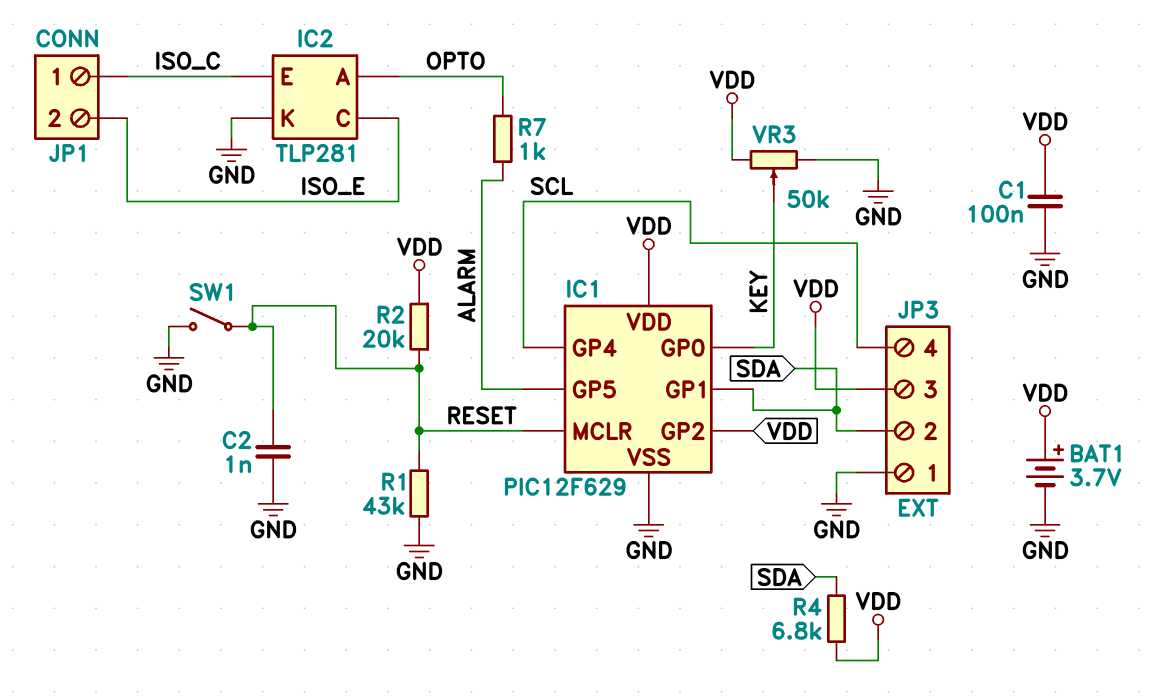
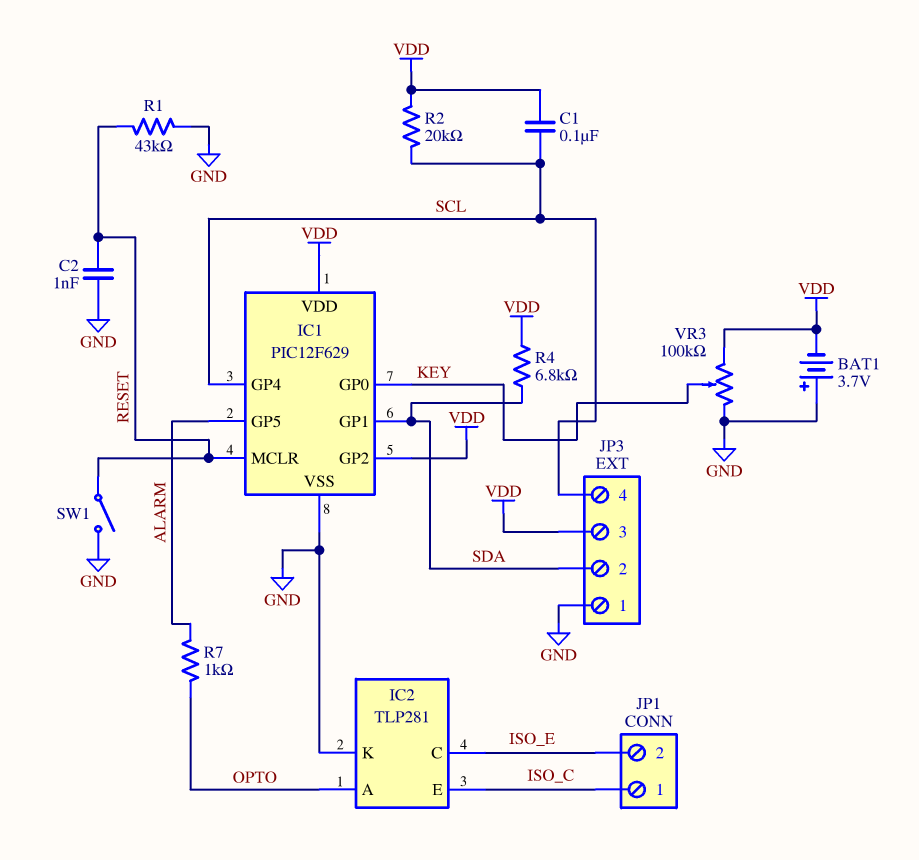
BAT1: 3.7V (plus VDD, minus GND) -> 3.7V (plus GND, minus VDD)
C1: 100nF (GND, VDD) -> 100nF (SCL, VDD)
R2: 20k (RESET, VDD) -> 20k (SCL, VDD)
VR3: 50k (GND, VDD, wiper KEY) -> 100k (GND, VDD, wiper KEY)

